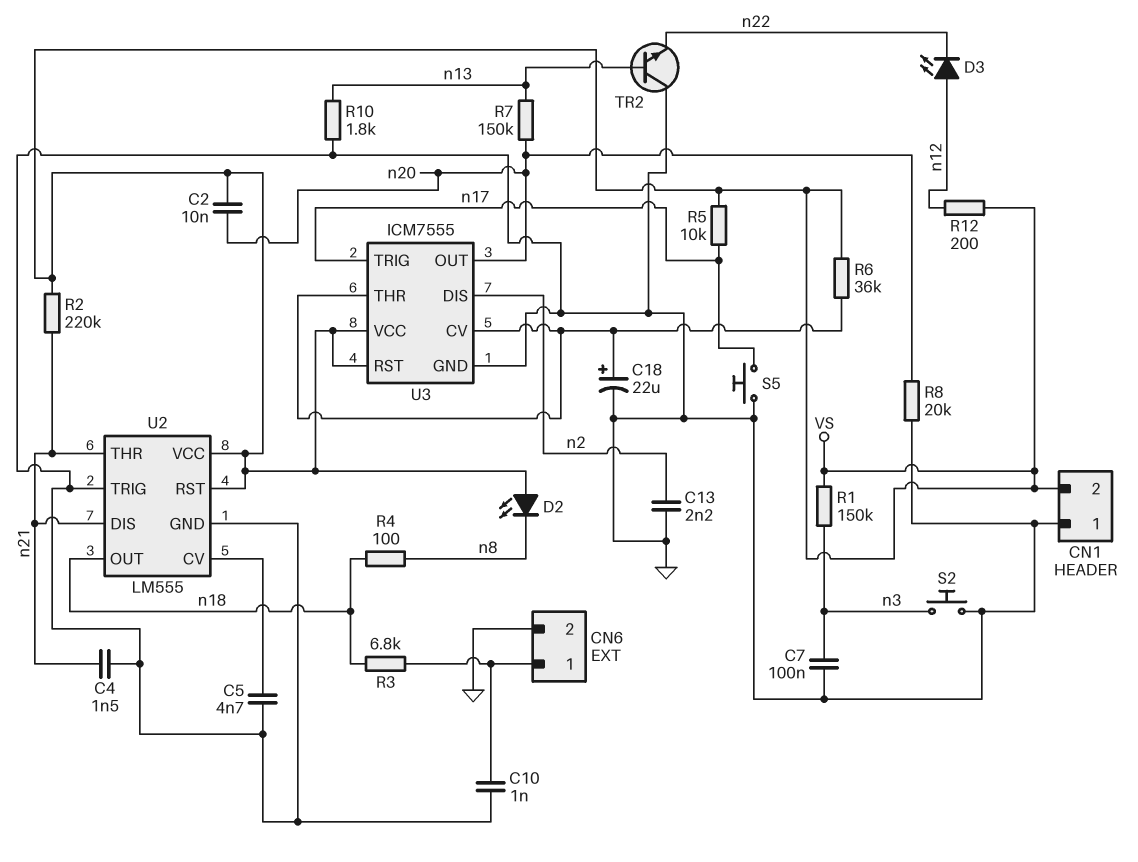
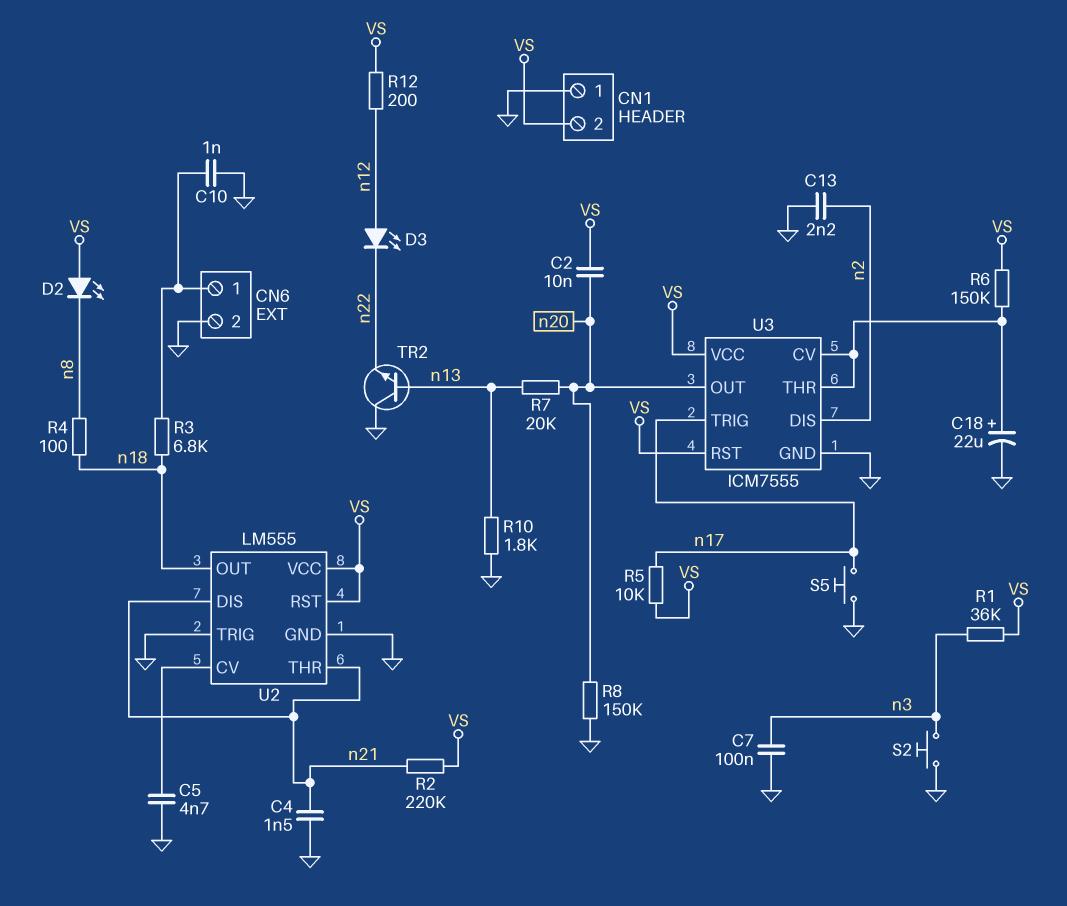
R1: 150k (VS, n3) -> 36k (VS, n3)
R6: 36k (U3/CV, VS) -> 150k (U3/CV, VS)
R7: 150k (n13, n20) -> 20k (n13, n20)
R8: 20k (GND, n20) -> 150k (GND, n20)

